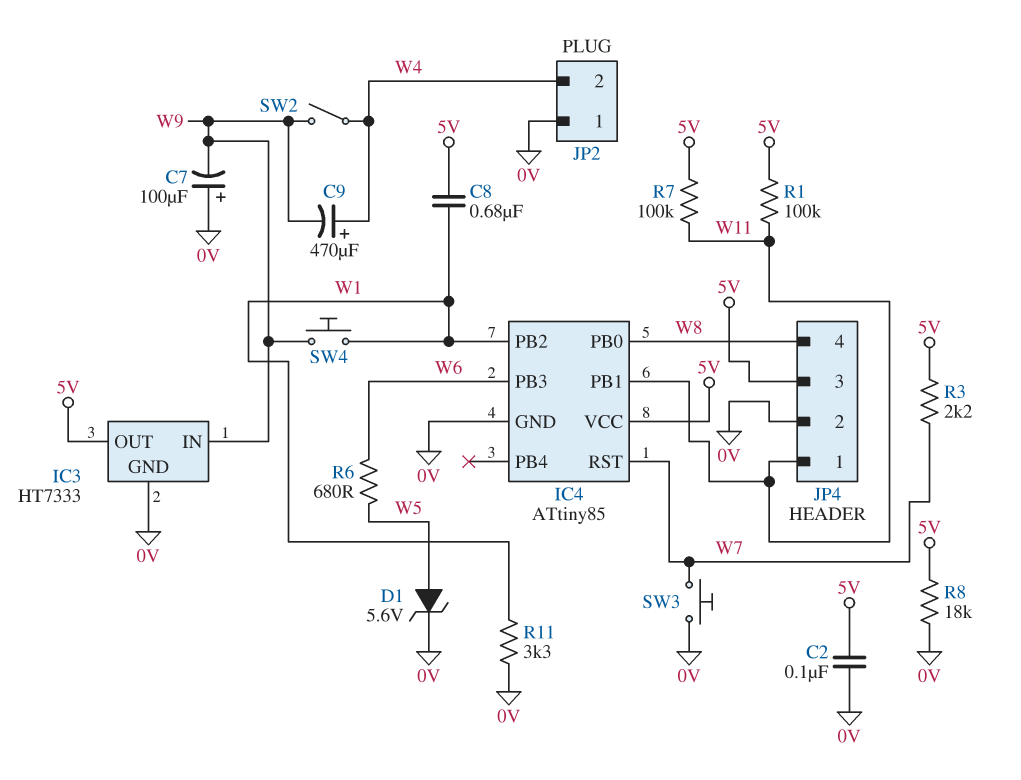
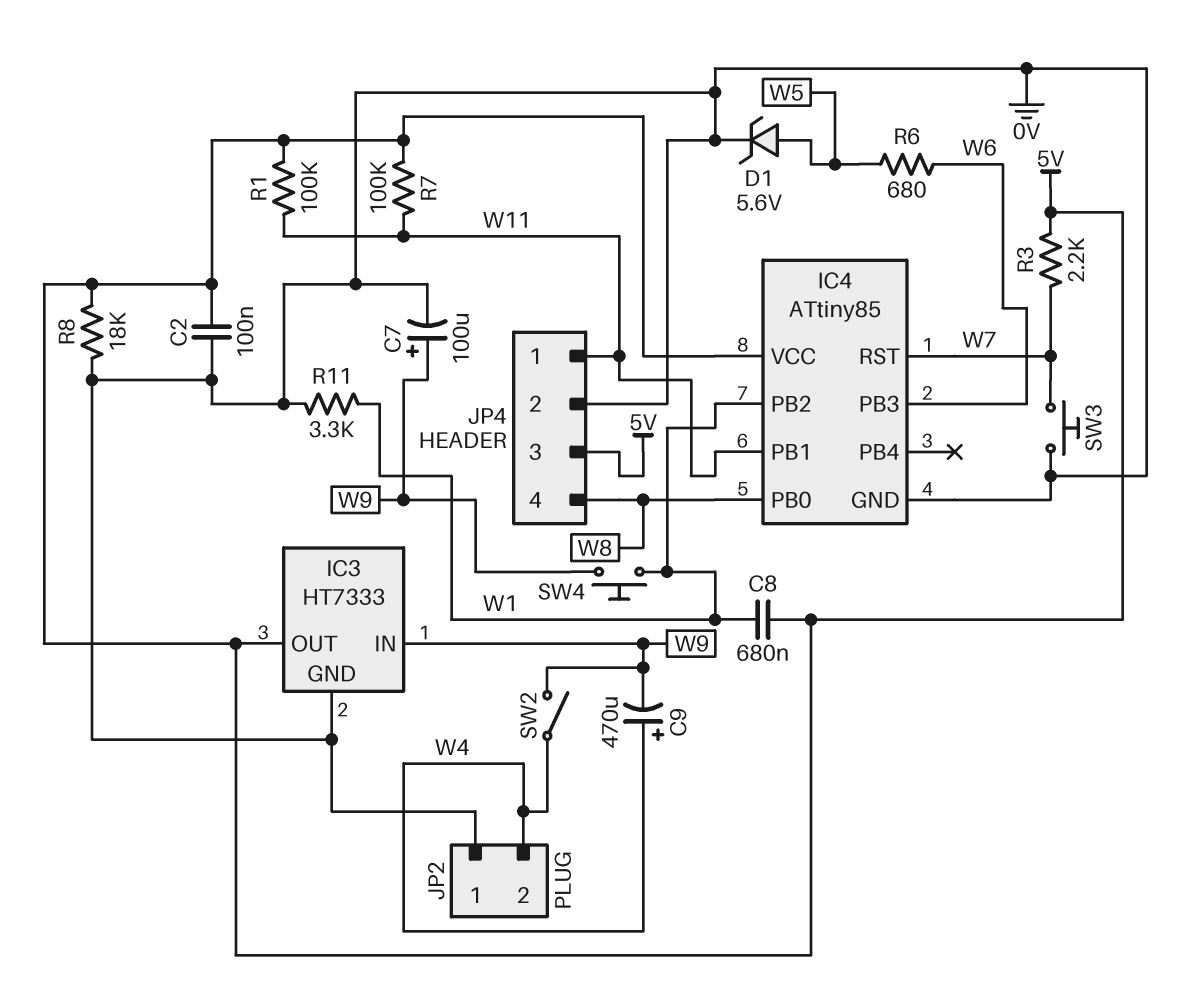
C7: 100uF (plus 0V, minus W9) -> 100uF (plus W9, minus 0V)

